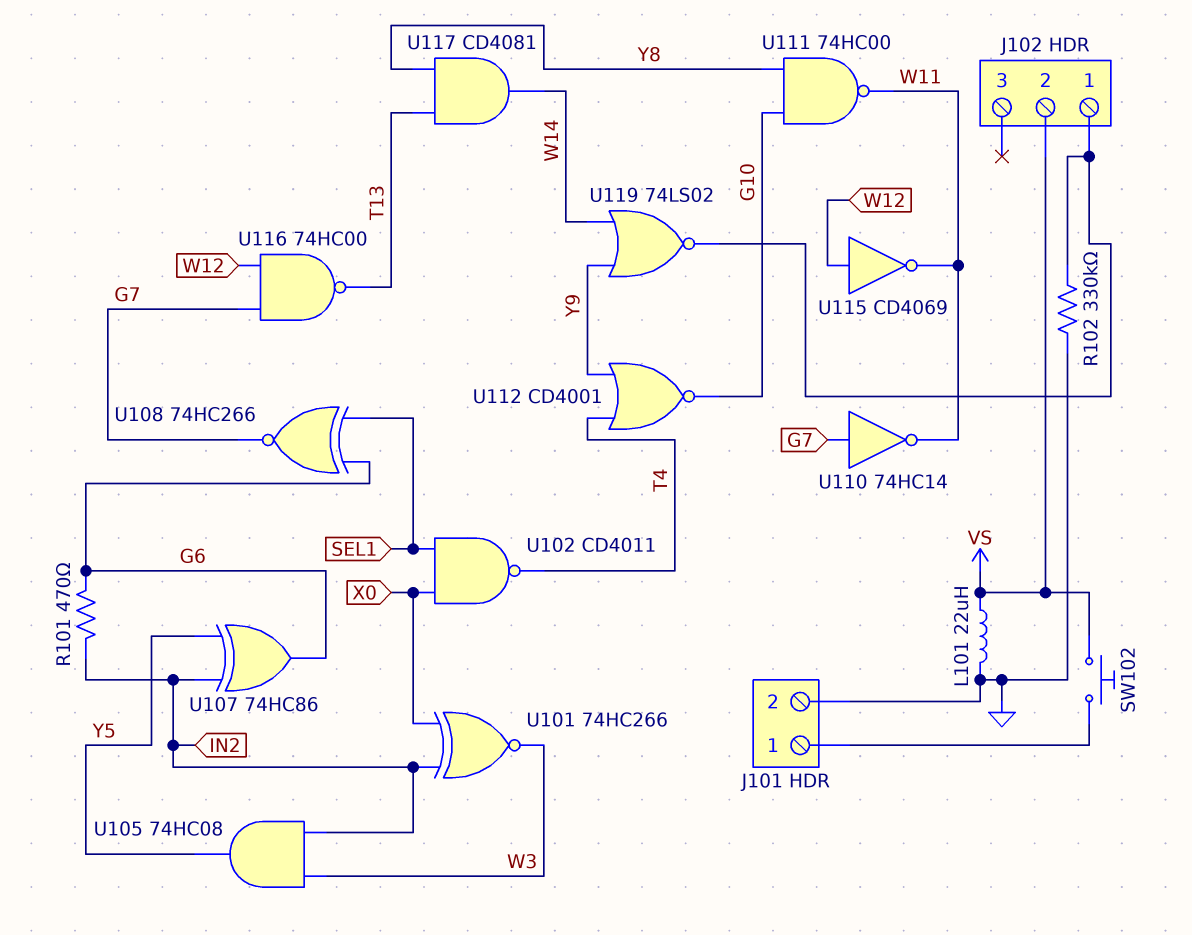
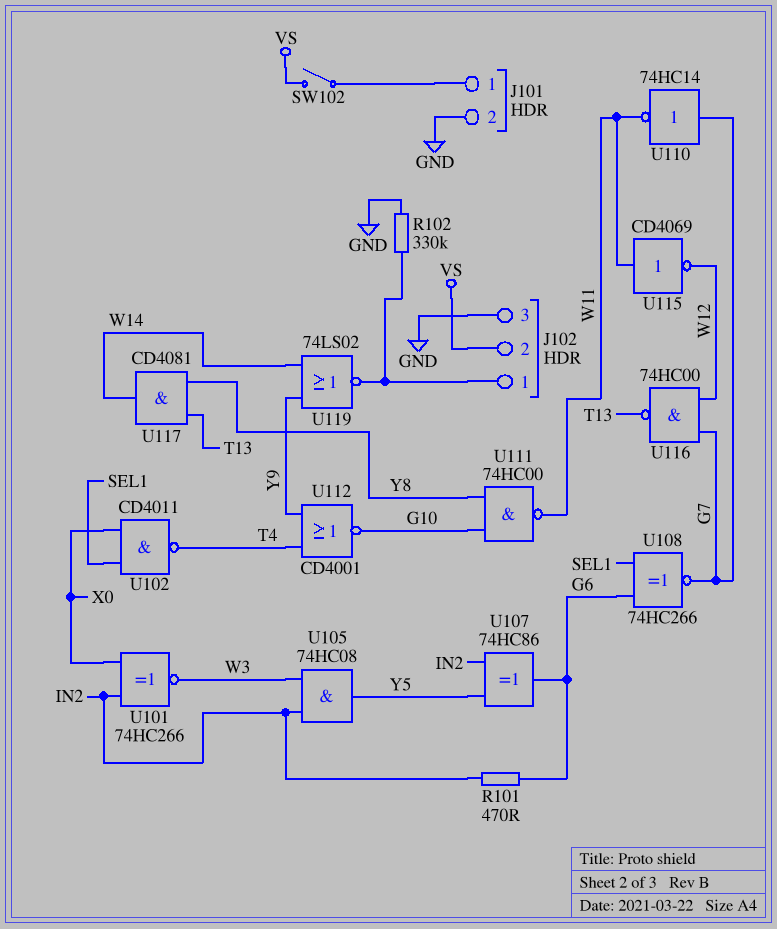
J102 pin 3: none -> GND
L101: 22uH (GND, VS) -> none
SW102: button (J101/1, VS) -> switch (J101/1, VS)
U115: NOT CD4069 (in W12, out W11) -> NOT CD4069 (in W11, out W12)

